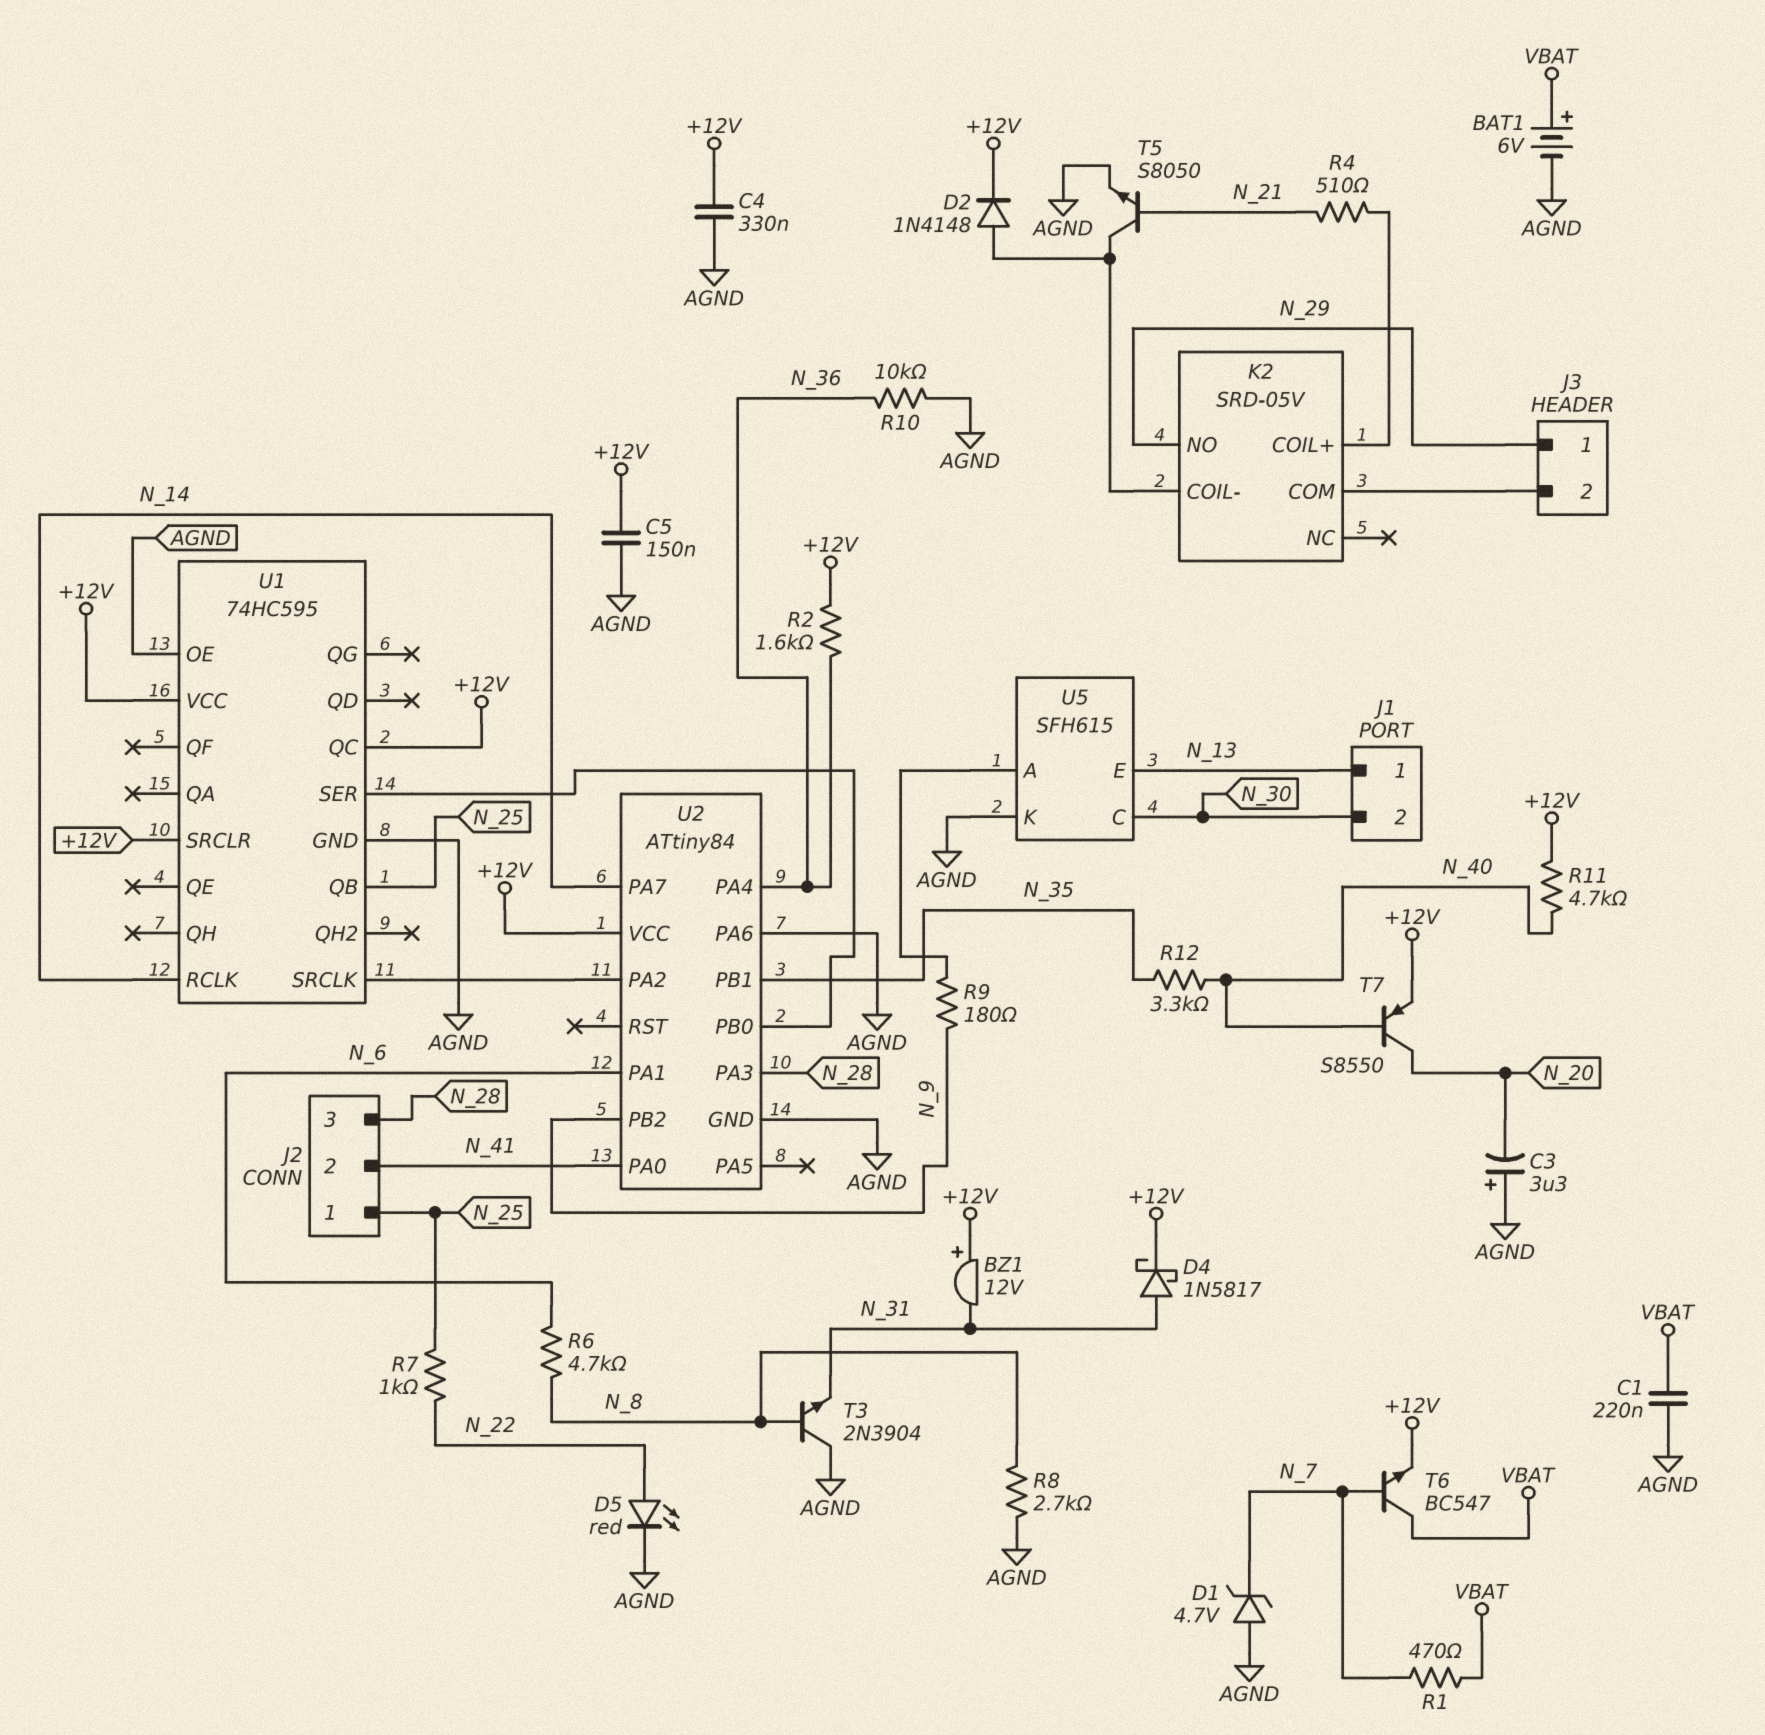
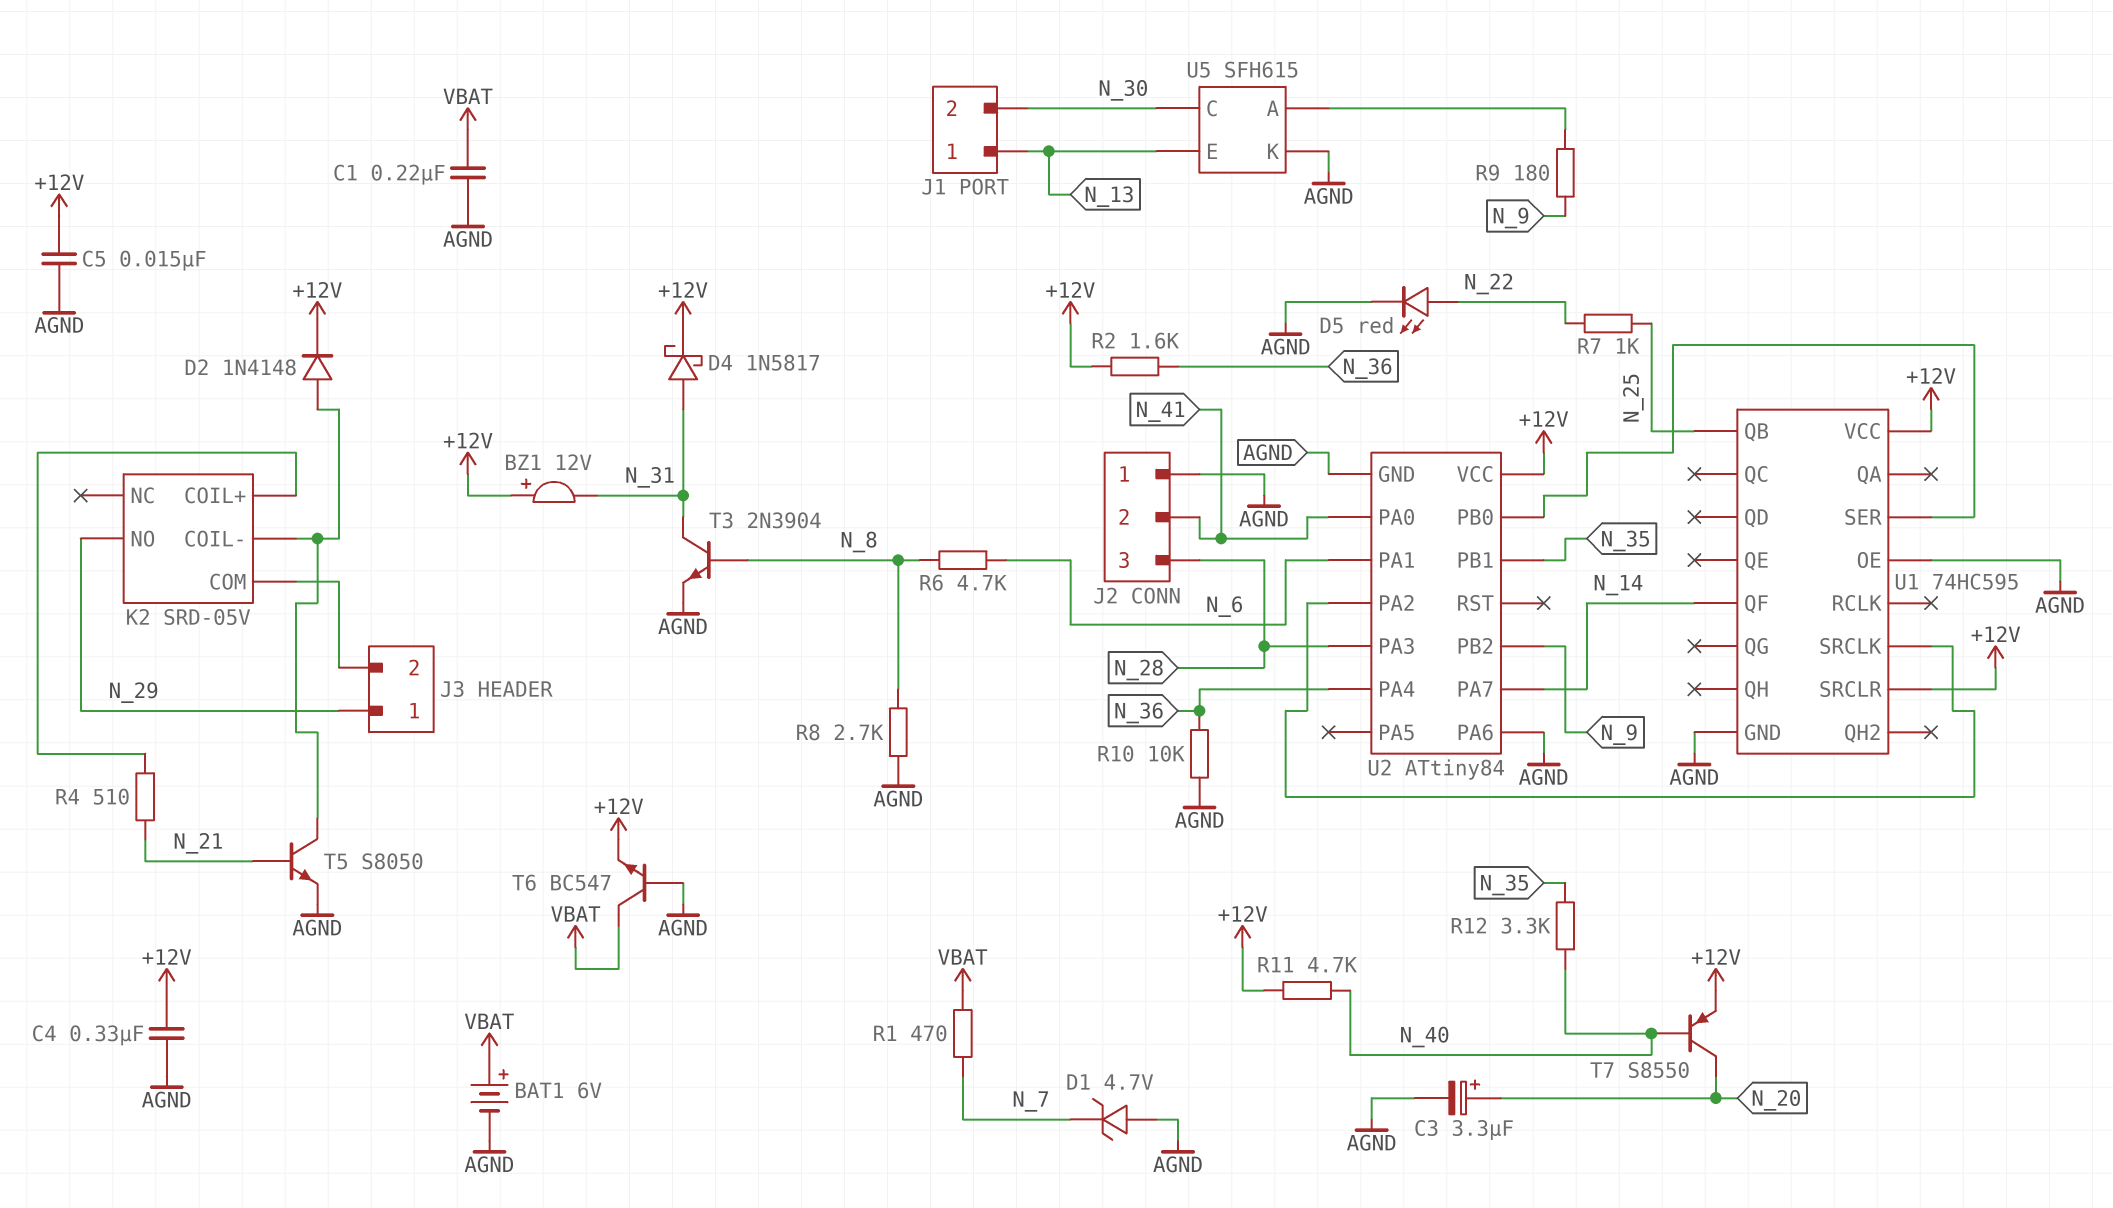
C3: 3.3uF (plus AGND, minus N_20) -> 3.3uF (plus N_20, minus AGND)
C5: 150nF (+12V, AGND) -> 15nF (+12V, AGND)
J2 pin 1: N_25 -> AGND
T3: NPN 2N3904 (B N_8, C AGND, E N_31) -> NPN 2N3904 (B N_8, C N_31, E AGND)
T6: NPN BC547 (B N_7, C VBAT, E +12V) -> NPN BC547 (B AGND, C VBAT, E +12V)
U1 pin QC: +12V -> none
U1 pin QF: none -> N_14
U1 pin RCLK: N_14 -> none

